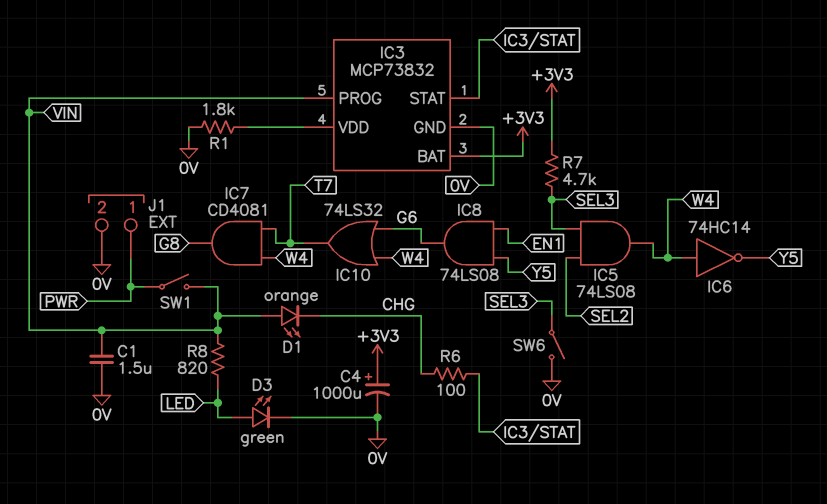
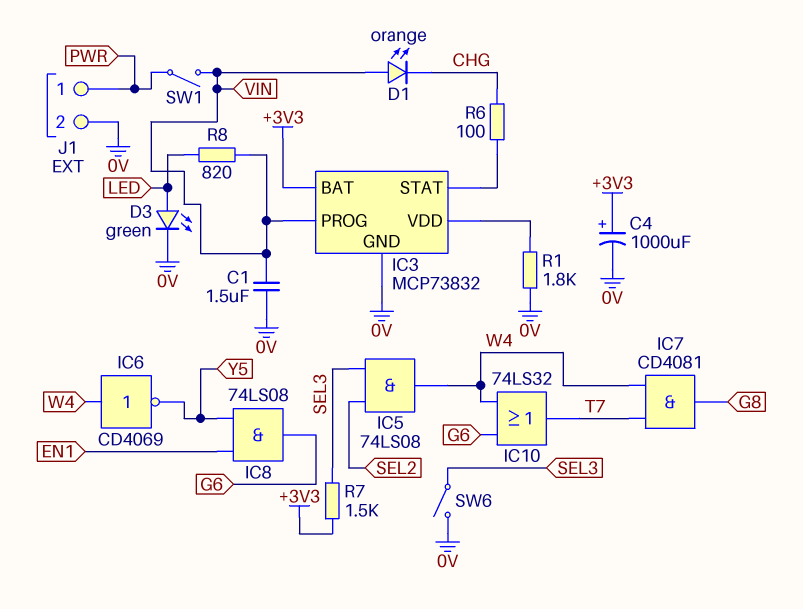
IC6: NOT 74HC14 (in W4, out Y5) -> NOT CD4069 (in W4, out Y5)
R7: 4.7k (+3V3, SEL3) -> 1.5k (+3V3, SEL3)

